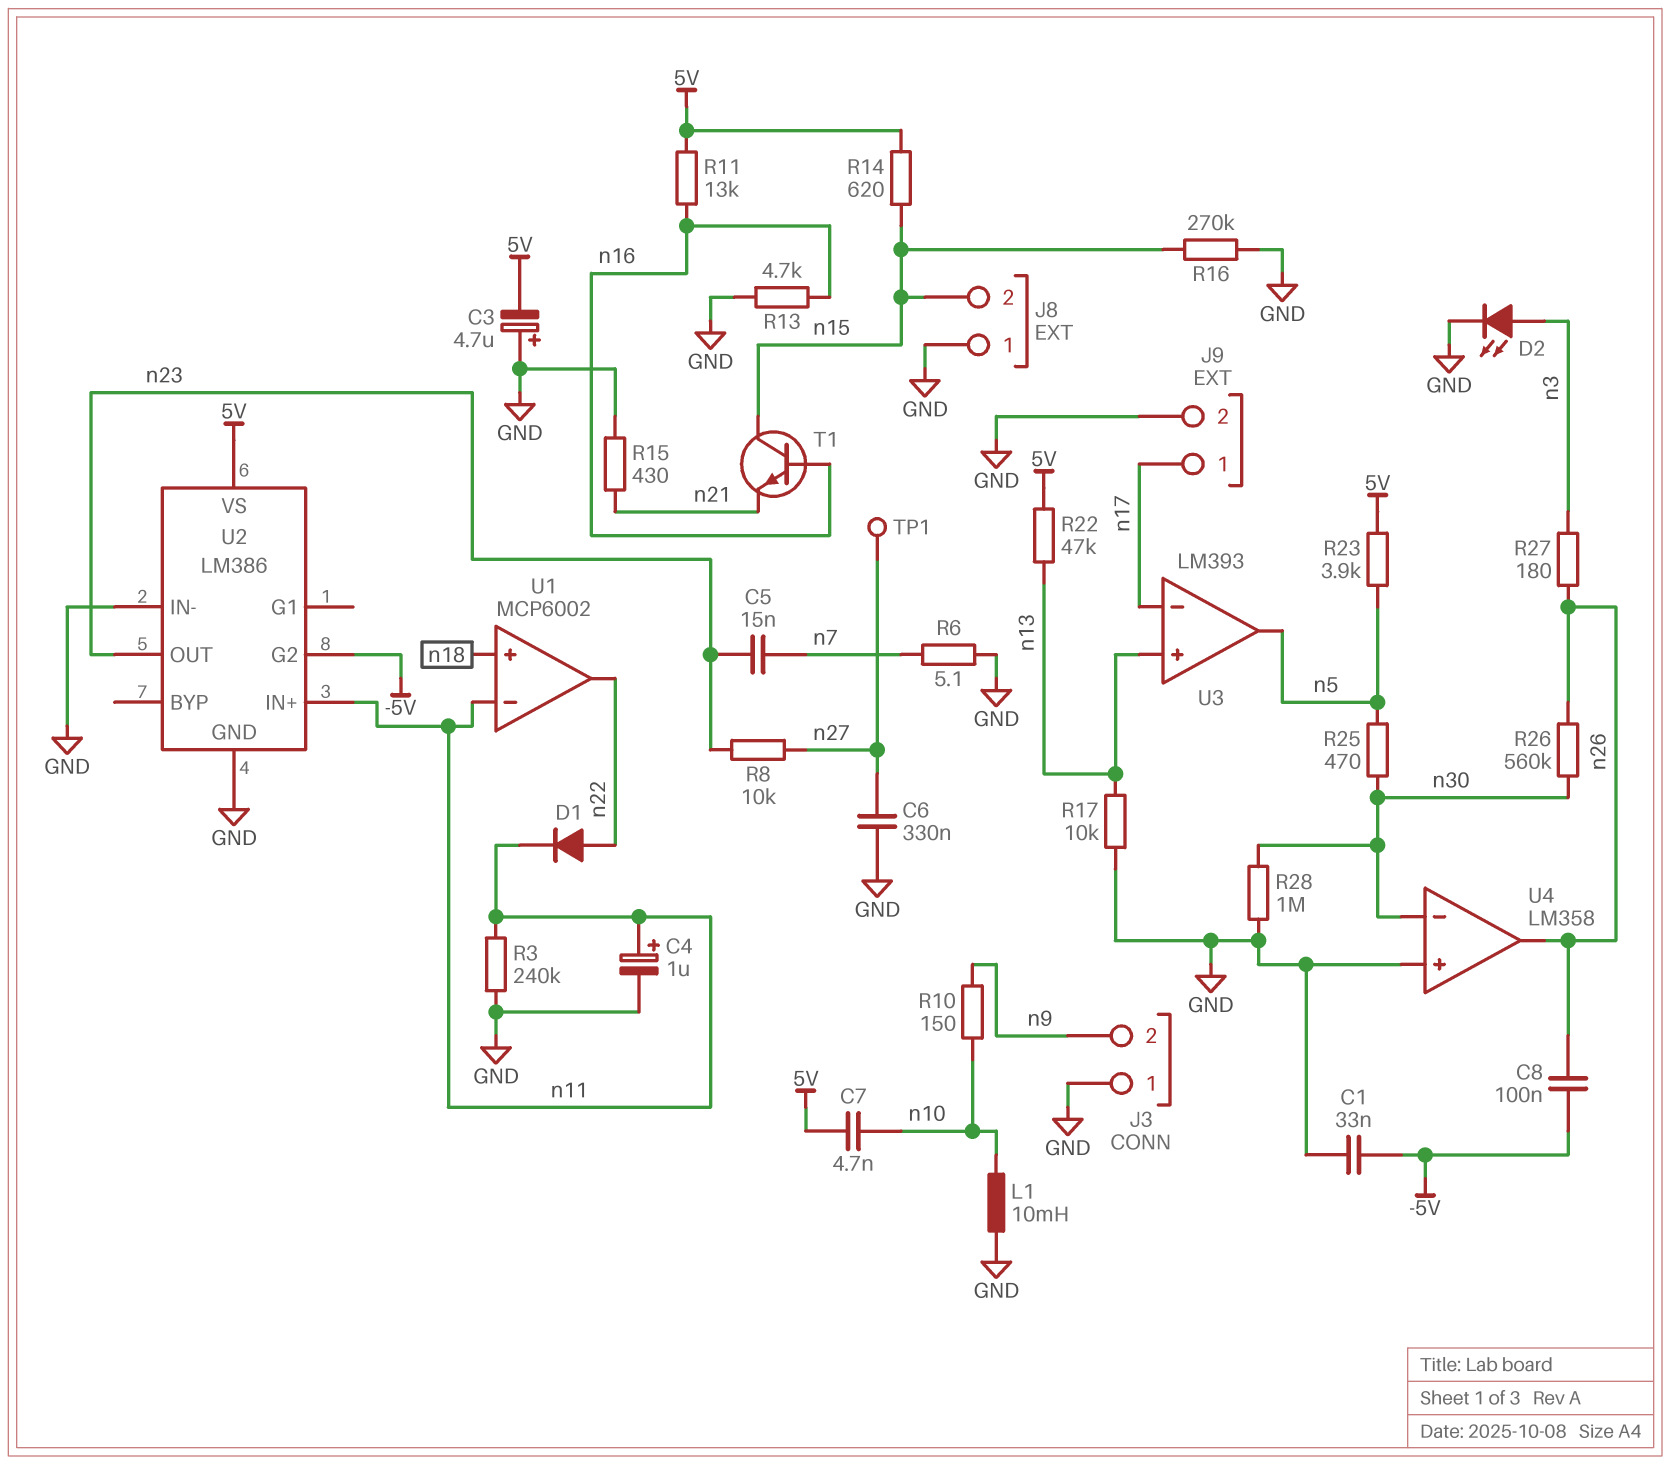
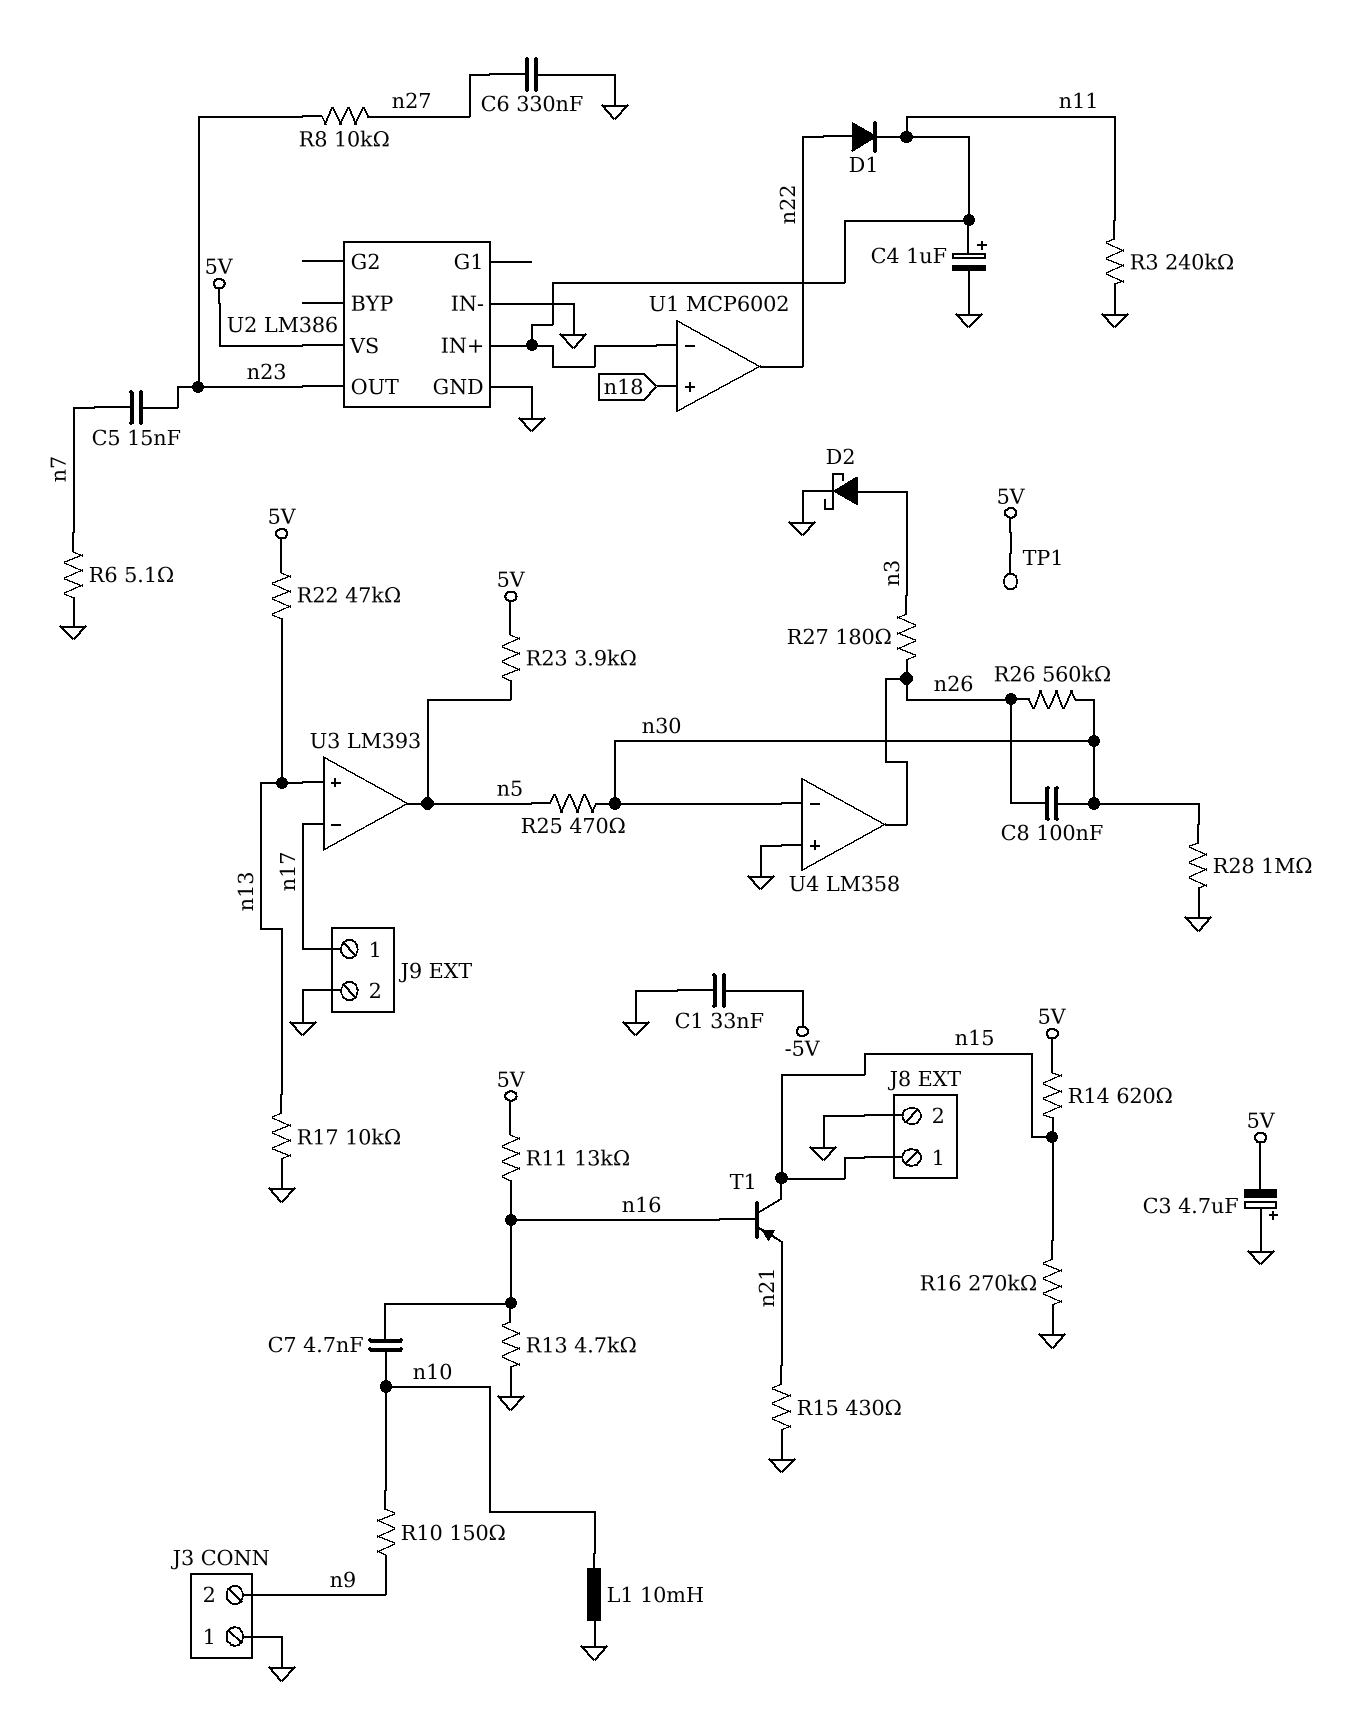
C7: 4.7nF (5V, n10) -> 4.7nF (n10, n16)
C8: 100nF (-5V, n26) -> 100nF (n26, n30)
D2: LED (A n3, K GND) -> schottky (A n3, K GND)
J8 pin 1: GND -> n15
J8 pin 2: n15 -> GND
T1: NPN (B n16, C n15, E n21) -> PNP (B n16, C n15, E n21)
TP1: test point (n27) -> test point (5V)
U2 pin G2: -5V -> none

